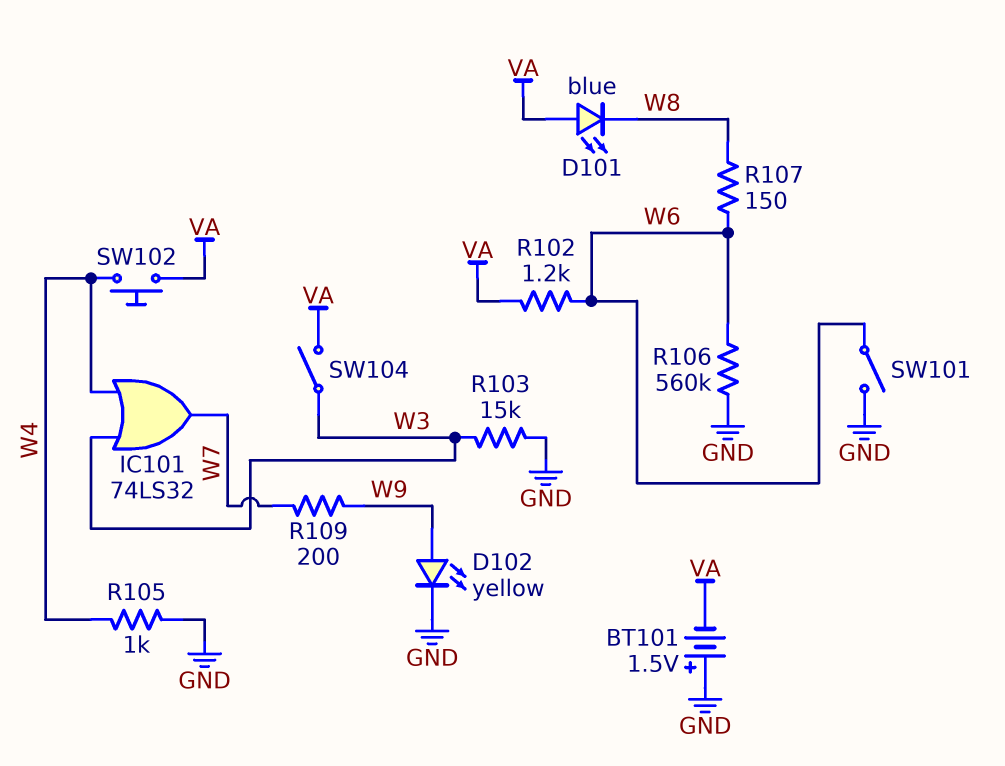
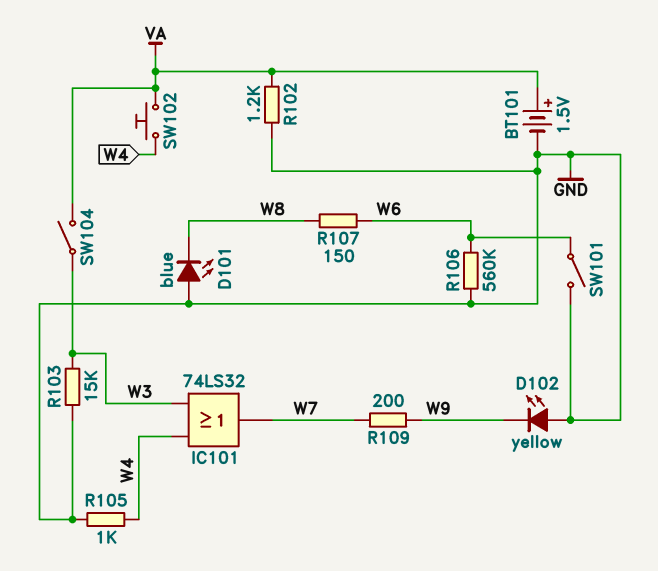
BT101: 1.5V (plus GND, minus VA) -> 1.5V (plus VA, minus GND)
D101: LED blue (A VA, K W8) -> LED blue (A GND, K W8)
D102: LED yellow (A W9, K GND) -> LED yellow (A GND, K W9)
R102: 1.2k (VA, W6) -> 1.2k (GND, VA)

